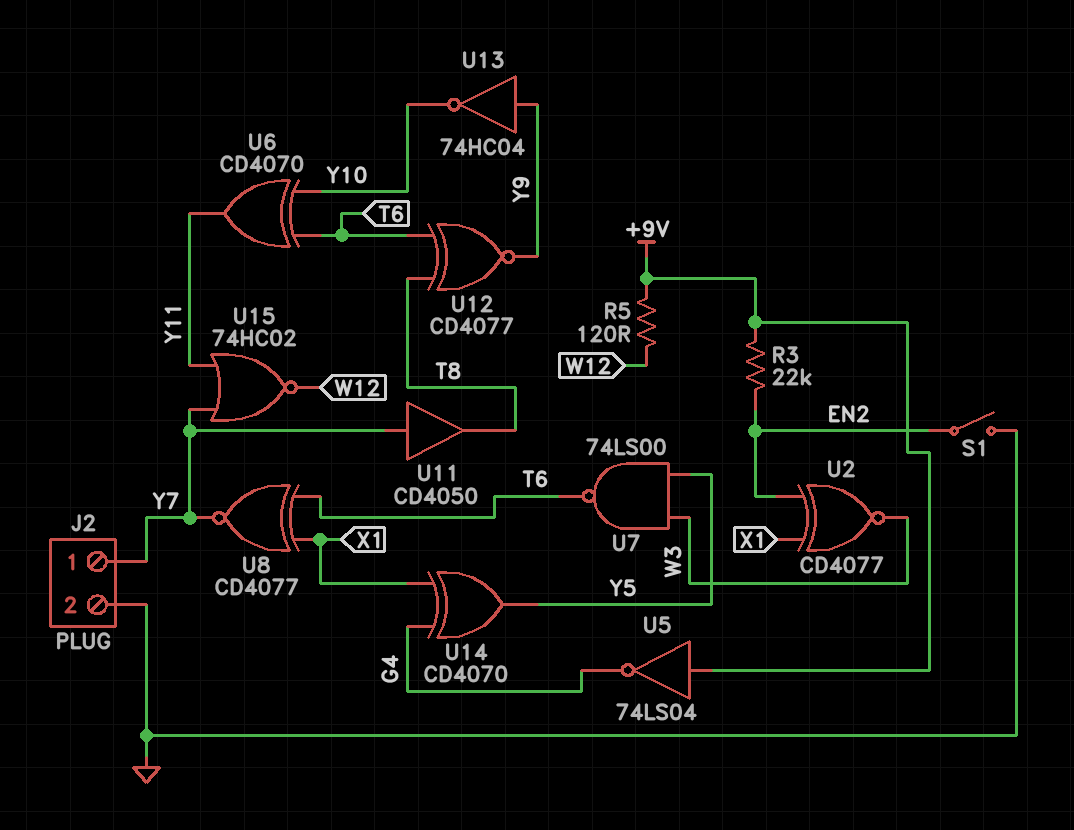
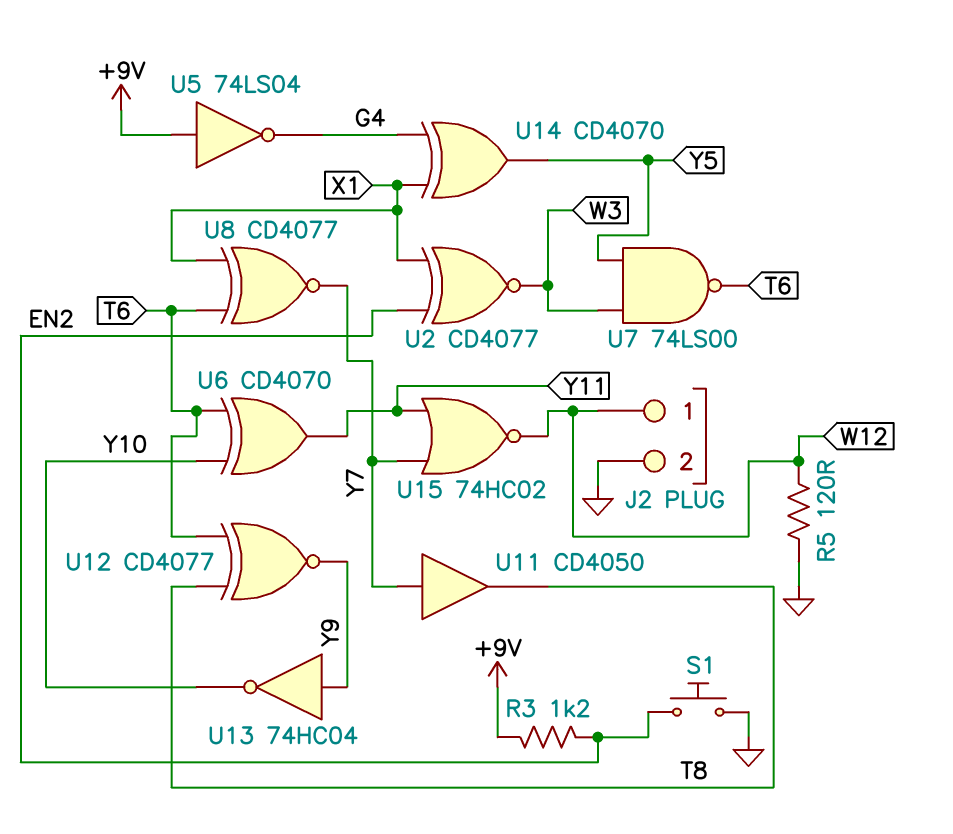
J2 pin 1: Y7 -> W12
R3: 22k (+9V, EN2) -> 1.2k (+9V, EN2)
R5: 120 (+9V, W12) -> 120 (GND, W12)
S1: switch (EN2, GND) -> button (EN2, GND)

